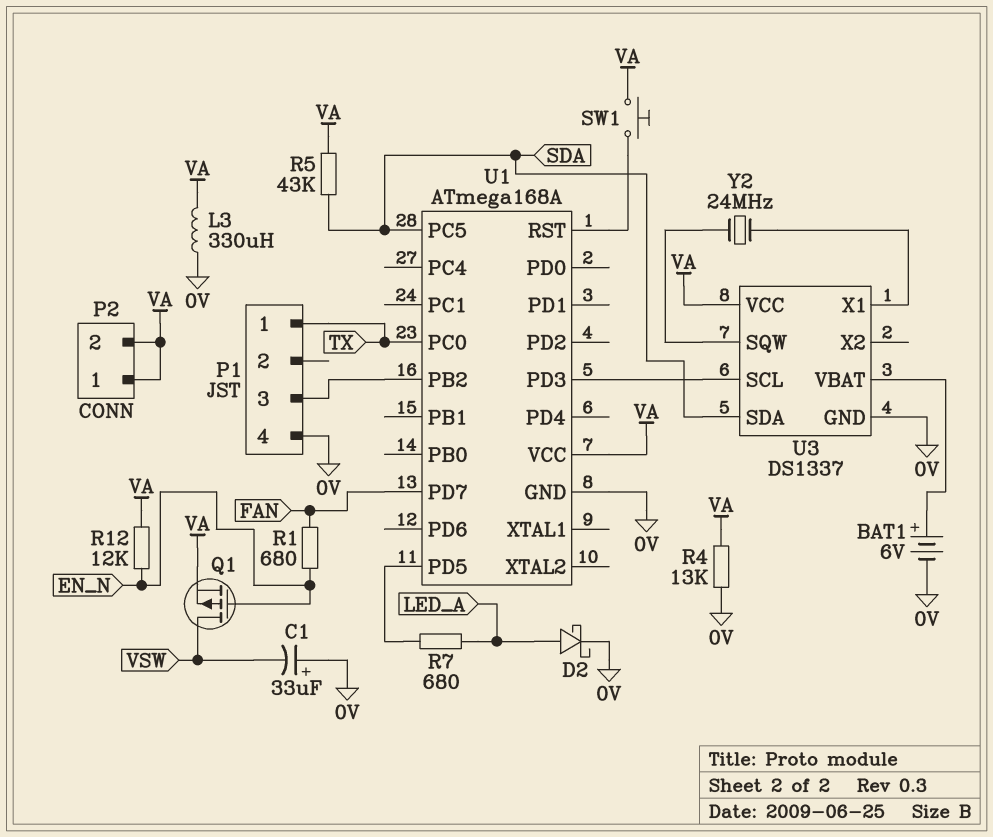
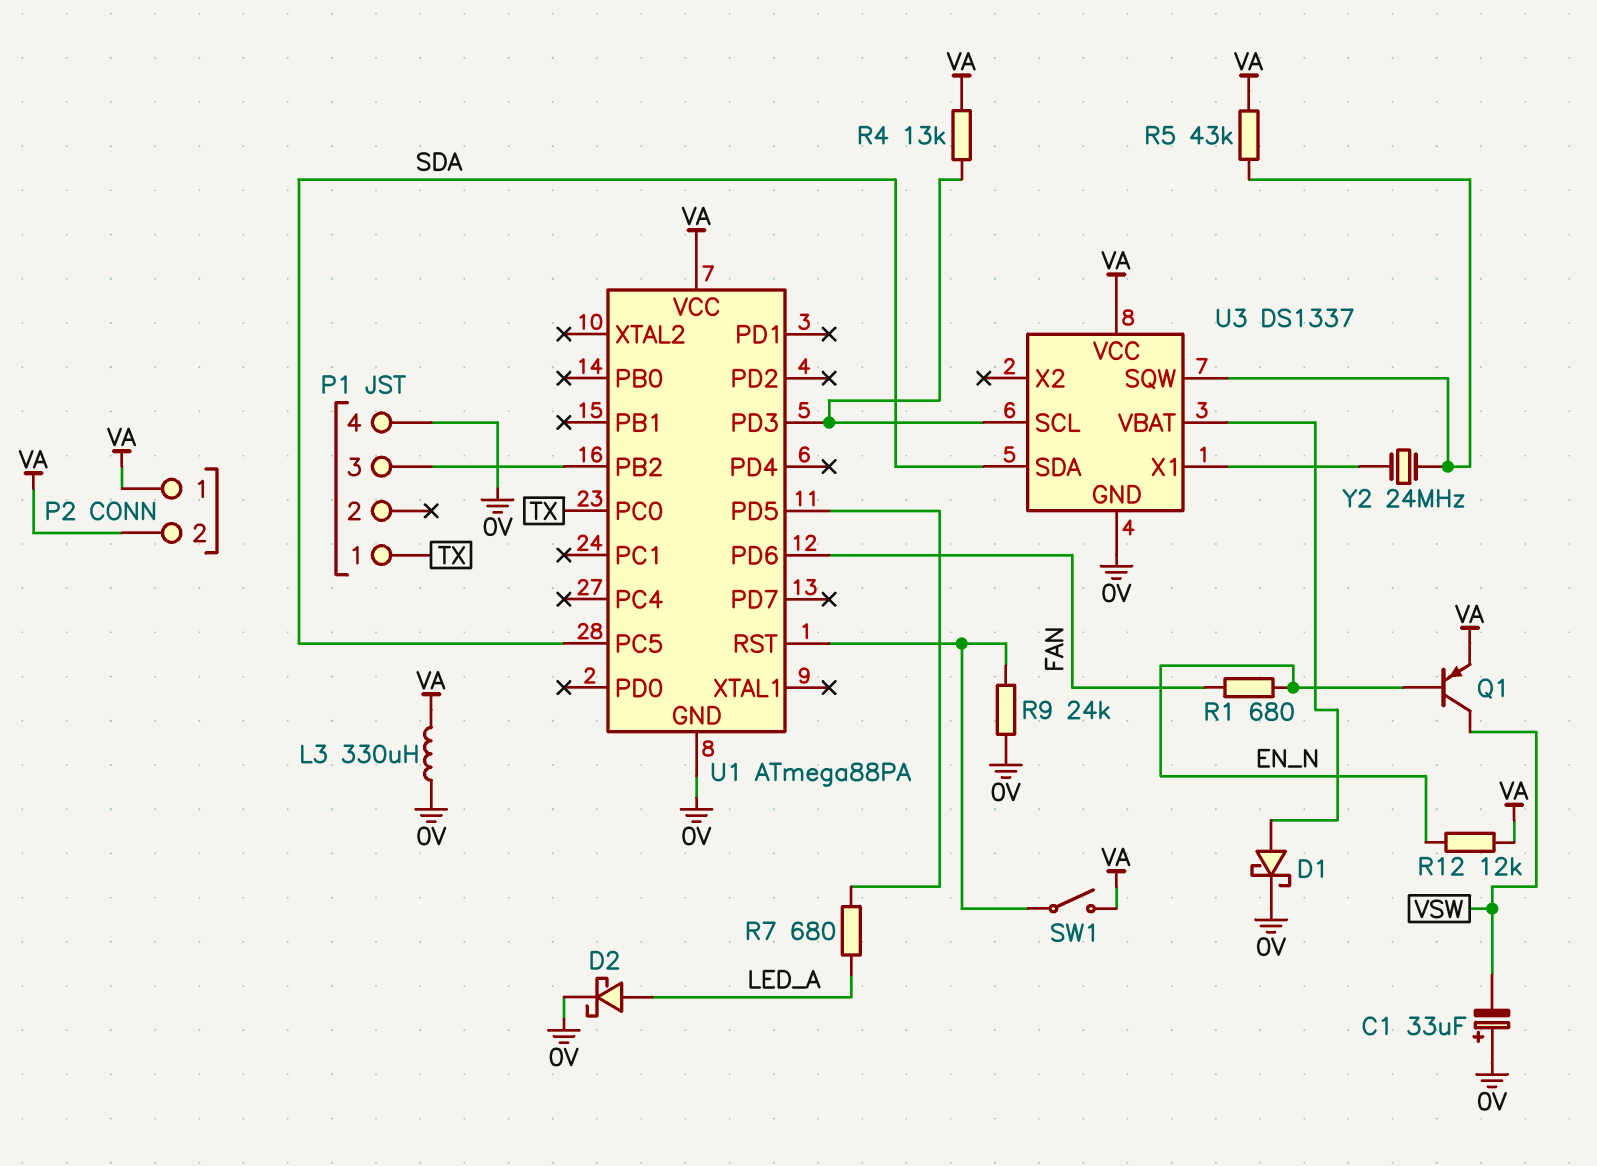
BAT1: 6V (plus U3/VBAT, minus 0V) -> none
D1: none -> schottky (A U3/VBAT, K 0V)
Q1: PMOS (G EN_N, D VSW, S VA) -> PNP (B EN_N, C VSW, E VA)
R4: 13k (0V, VA) -> 13k (U1/PD3, VA)
R5: 43k (SDA, VA) -> 43k (U3/SQW, VA)
R9: none -> 24k (0V, U1/RST)
SW1: button (U1/RST, VA) -> switch (U1/RST, VA)
U1: ATmega168A -> ATmega88PA
U1 pin PD6: none -> FAN
U1 pin PD7: FAN -> none

